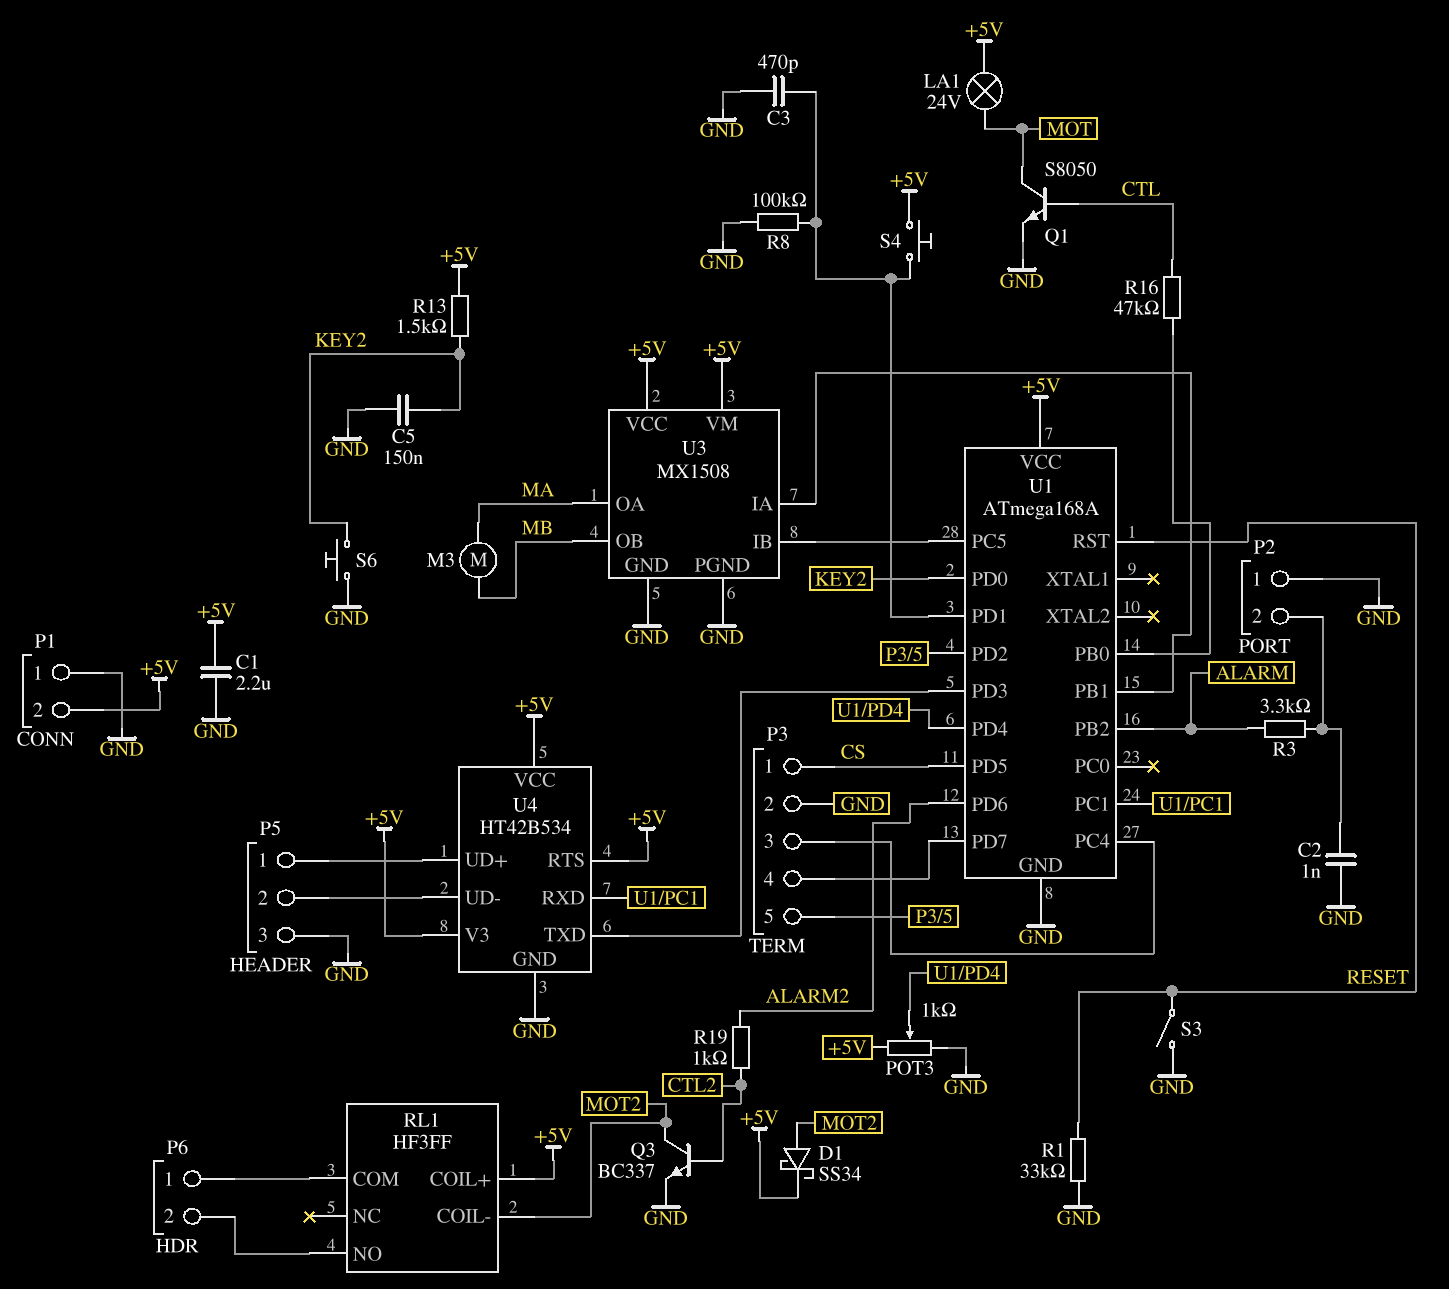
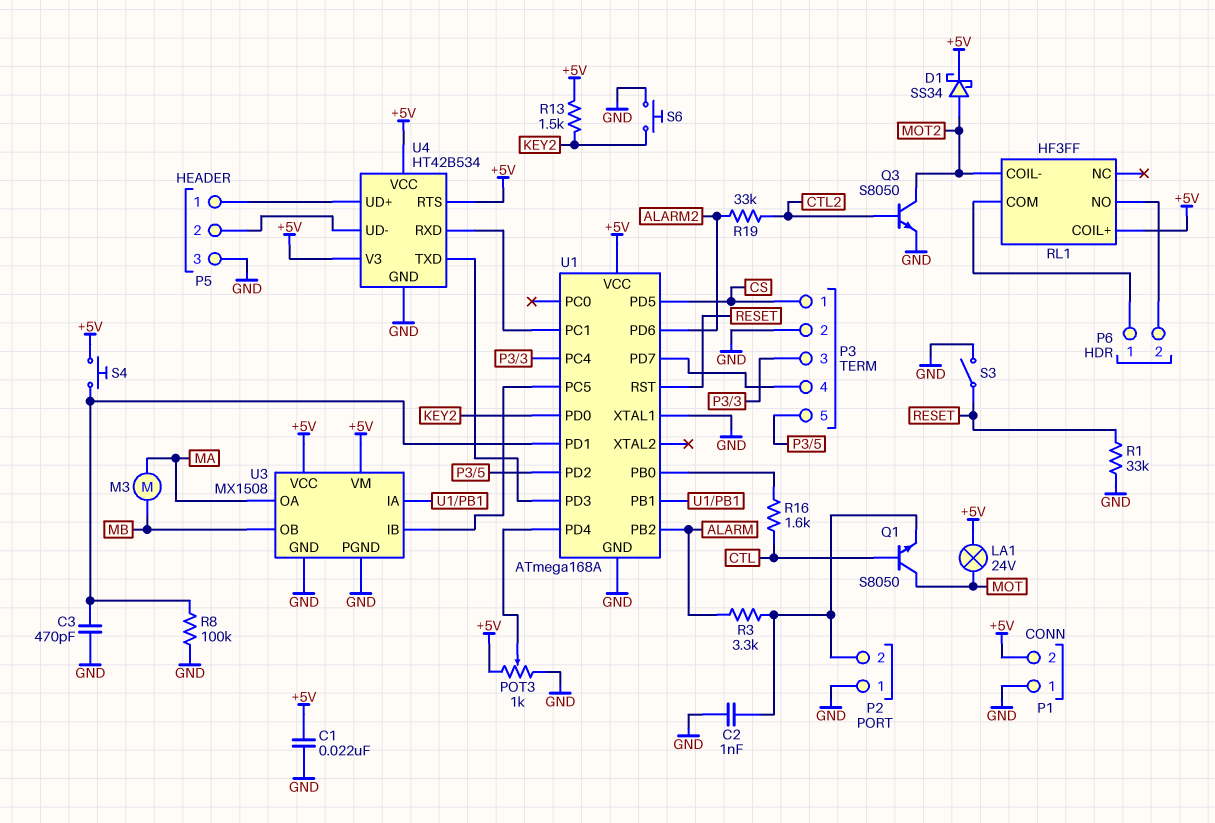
C1: 2.2uF (+5V, GND) -> 22nF (+5V, GND)
C5: 150nF (GND, KEY2) -> none
Q1: NPN S8050 (B CTL, C MOT, E GND) -> NPN S8050 (B CTL, C MOT, E P2/2)
Q3: NPN BC337 (B CTL2, C MOT2, E GND) -> NPN S8050 (B CTL2, C MOT2, E GND)
R16: 47k (CTL, U1/PB0) -> 1.6k (CTL, U1/PB0)
R19: 1k (ALARM2, CTL2) -> 33k (ALARM2, CTL2)
U1 pin XTAL1: none -> GND

